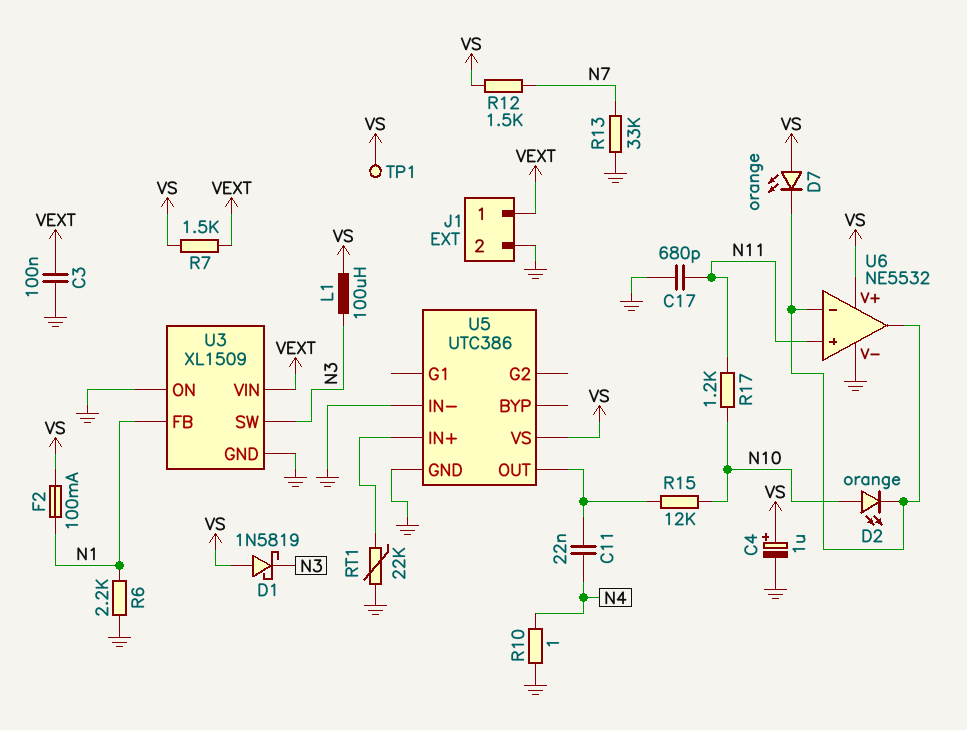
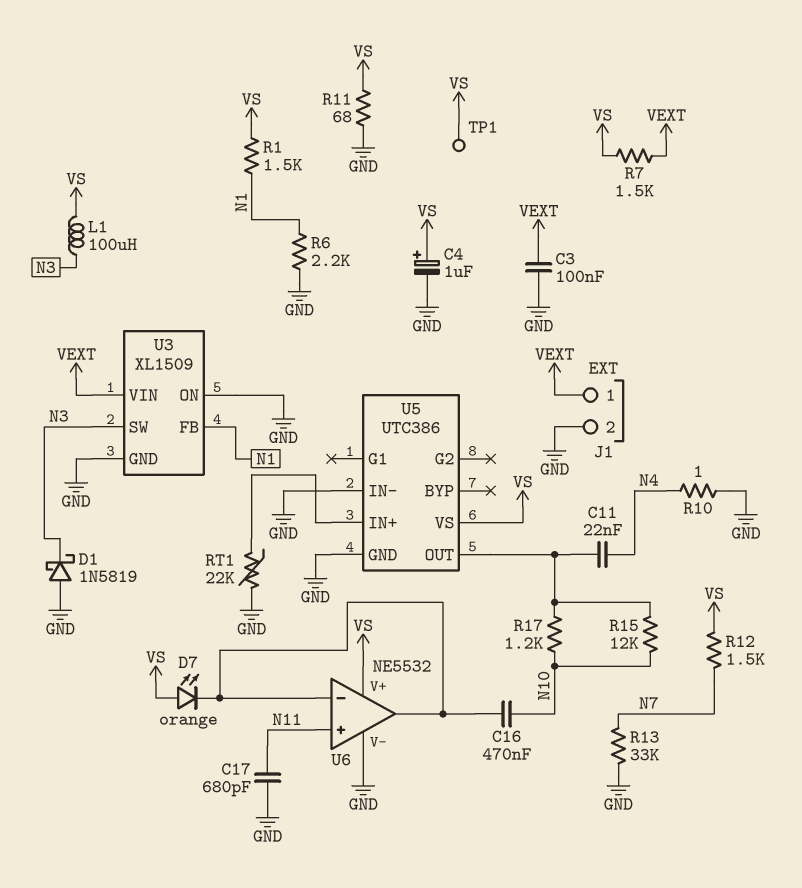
C16: none -> 470nF (N10, U6/in-)
D1: schottky 1N5819 (A VS, K N3) -> schottky 1N5819 (A GND, K N3)
D2: LED orange (A N10, K U6/in-) -> none
F2: 100mA (N1, VS) -> none
R1: none -> 1.5k (N1, VS)
R11: none -> 68 (GND, VS)
R17: 1.2k (N10, N11) -> 1.2k (N10, U5/OUT)

